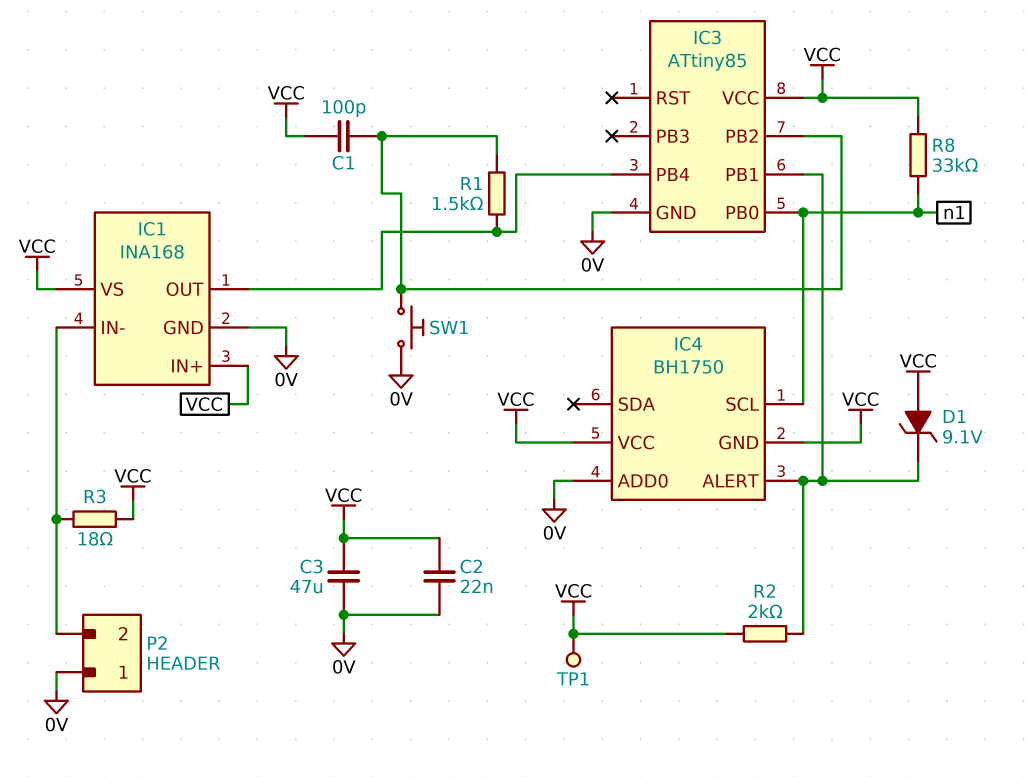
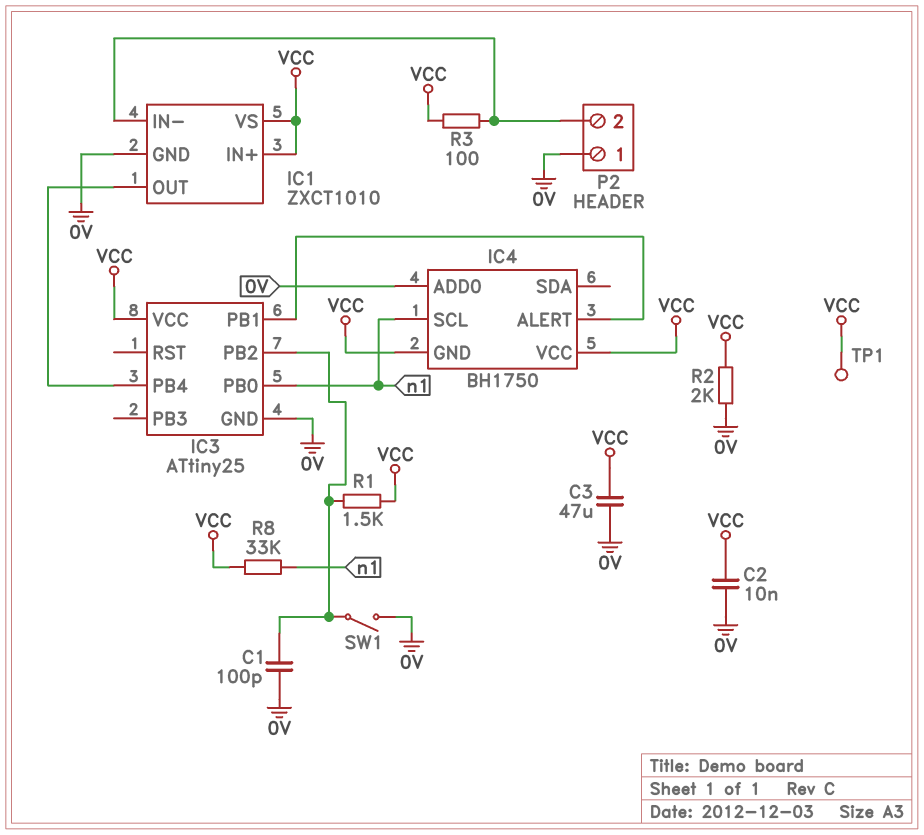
C1: 100pF (IC3/PB2, VCC) -> 100pF (0V, IC3/PB2)
C2: 22nF (0V, VCC) -> 10nF (0V, VCC)
D1: zener 9.1V (A VCC, K IC3/PB1) -> none
IC1: INA168 -> ZXCT1010
IC3: ATtiny85 -> ATtiny25
R1: 1.5k (IC1/OUT, IC3/PB2) -> 1.5k (IC3/PB2, VCC)
R2: 2k (IC3/PB1, VCC) -> 2k (0V, VCC)
R3: 18 (IC1/IN-, VCC) -> 100 (IC1/IN-, VCC)
SW1: button (0V, IC3/PB2) -> switch (0V, IC3/PB2)

